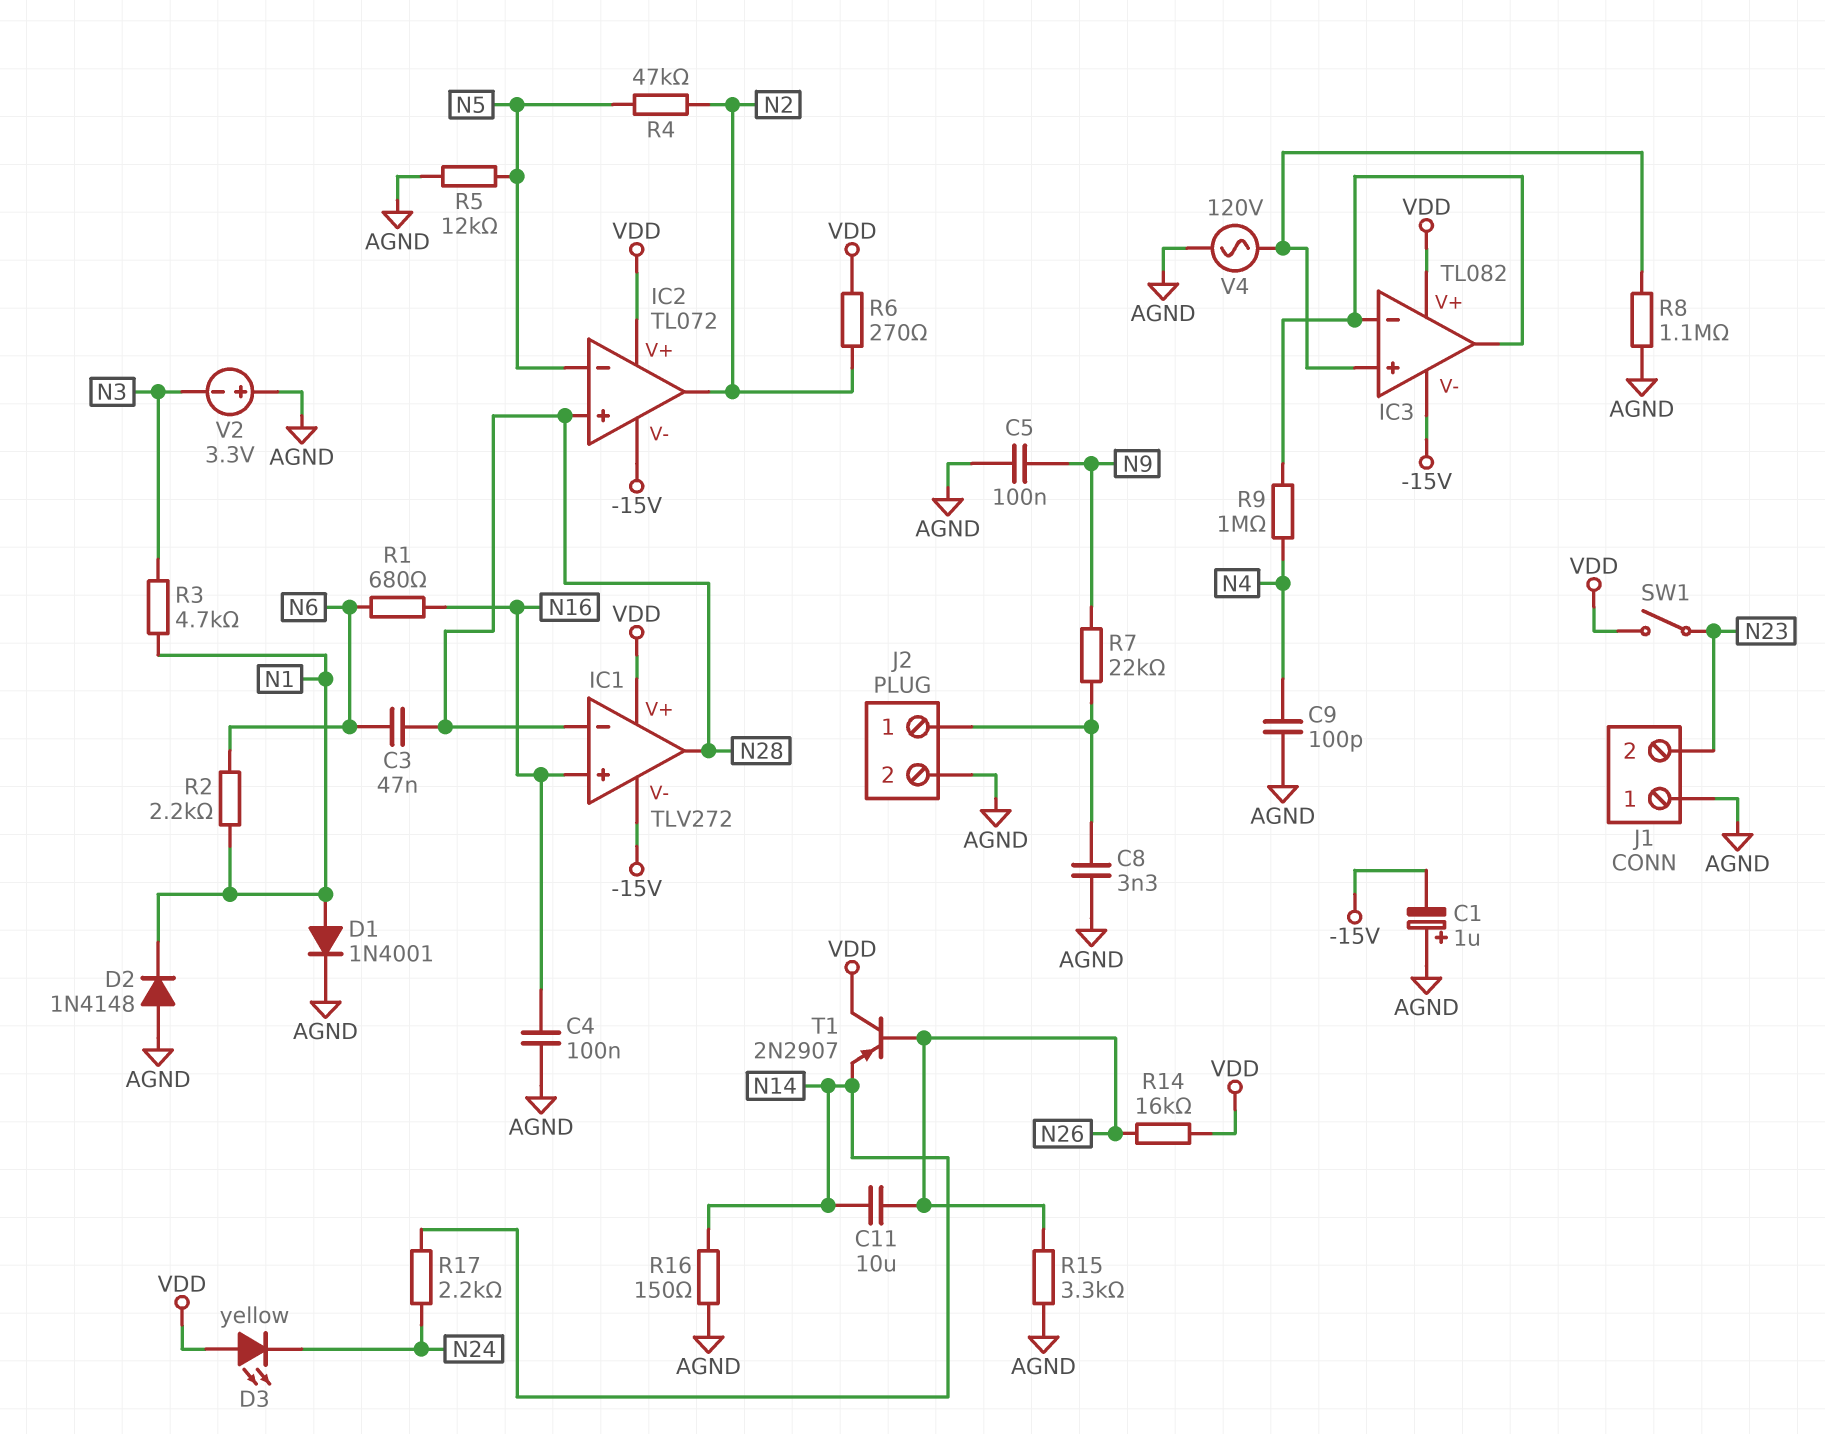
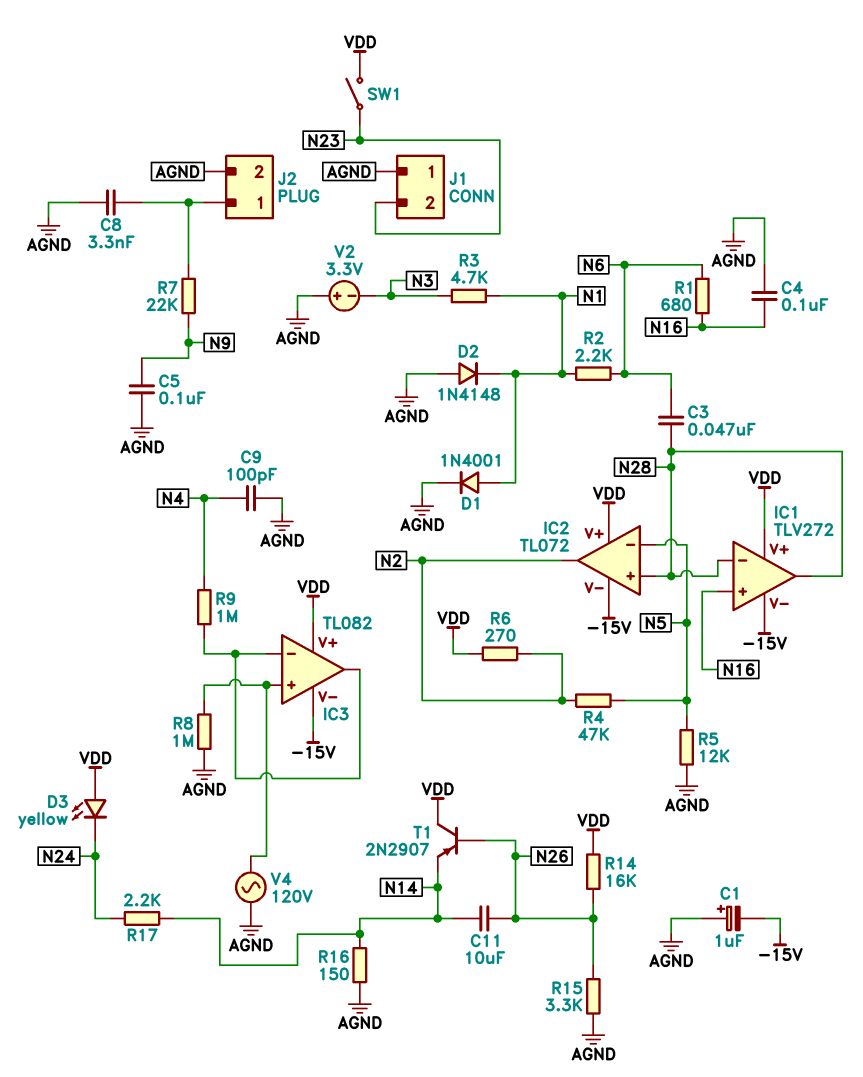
R8: 1.1M (AGND, IC3/in+) -> 1M (AGND, IC3/in+)

